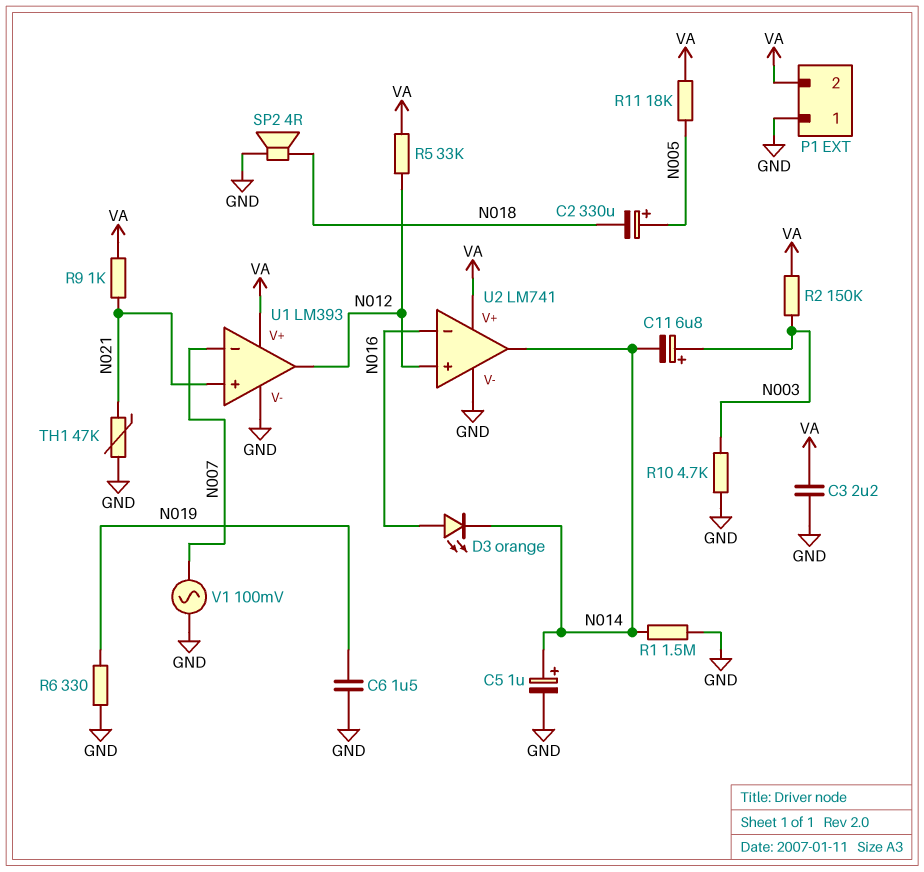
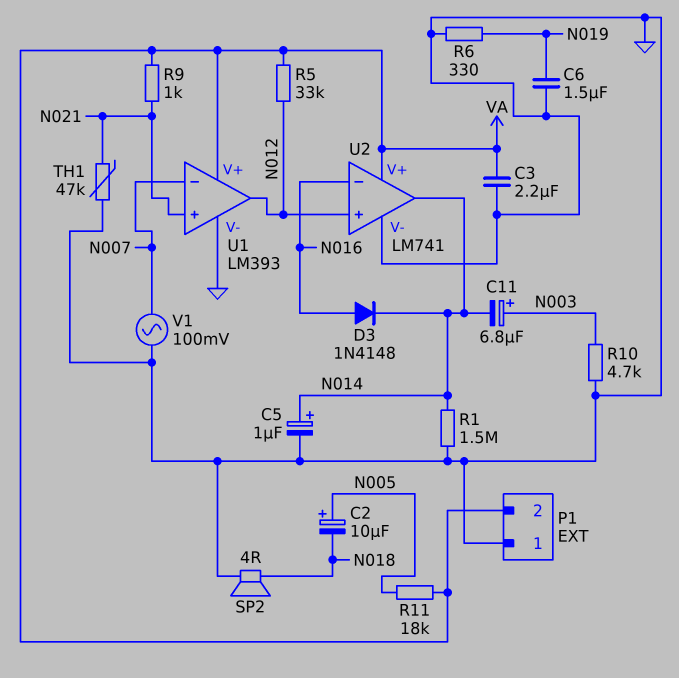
C2: 330uF (plus N005, minus N018) -> 10uF (plus N005, minus N018)
D3: LED orange (A N016, K N014) -> diode 1N4148 (A N016, K N014)
R2: 150k (N003, VA) -> none

